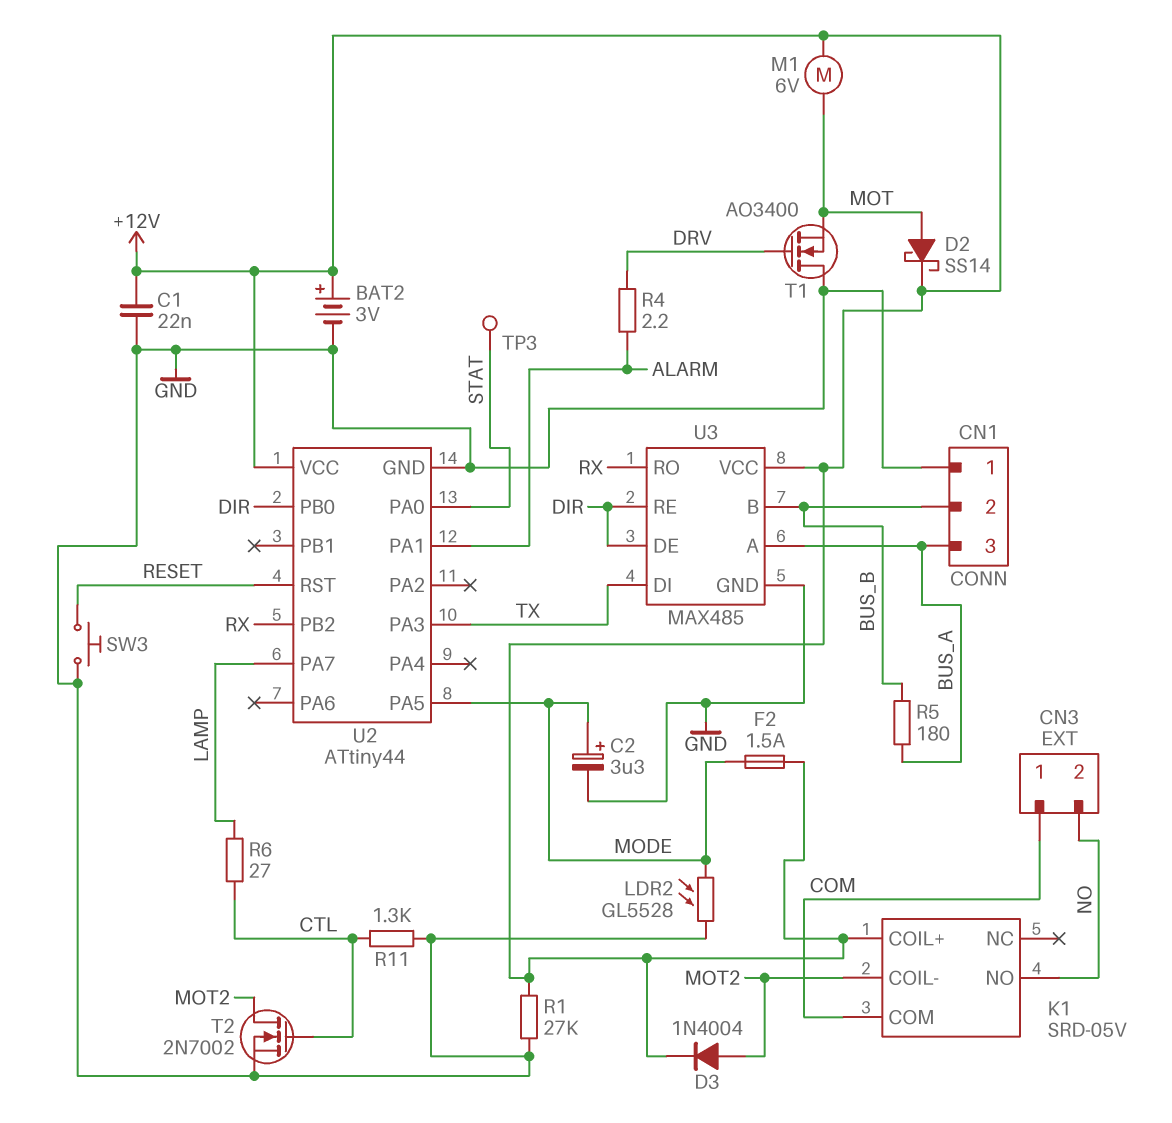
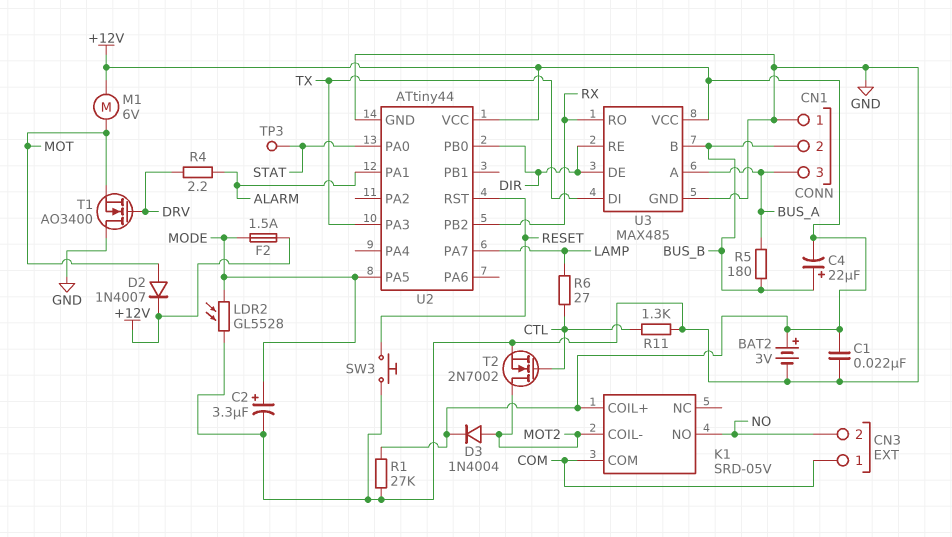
C4: none -> 22uF (plus BUS_B, minus +12V)
D2: schottky SS14 (A MOT, K +12V) -> diode 1N4007 (A MOT, K +12V)

